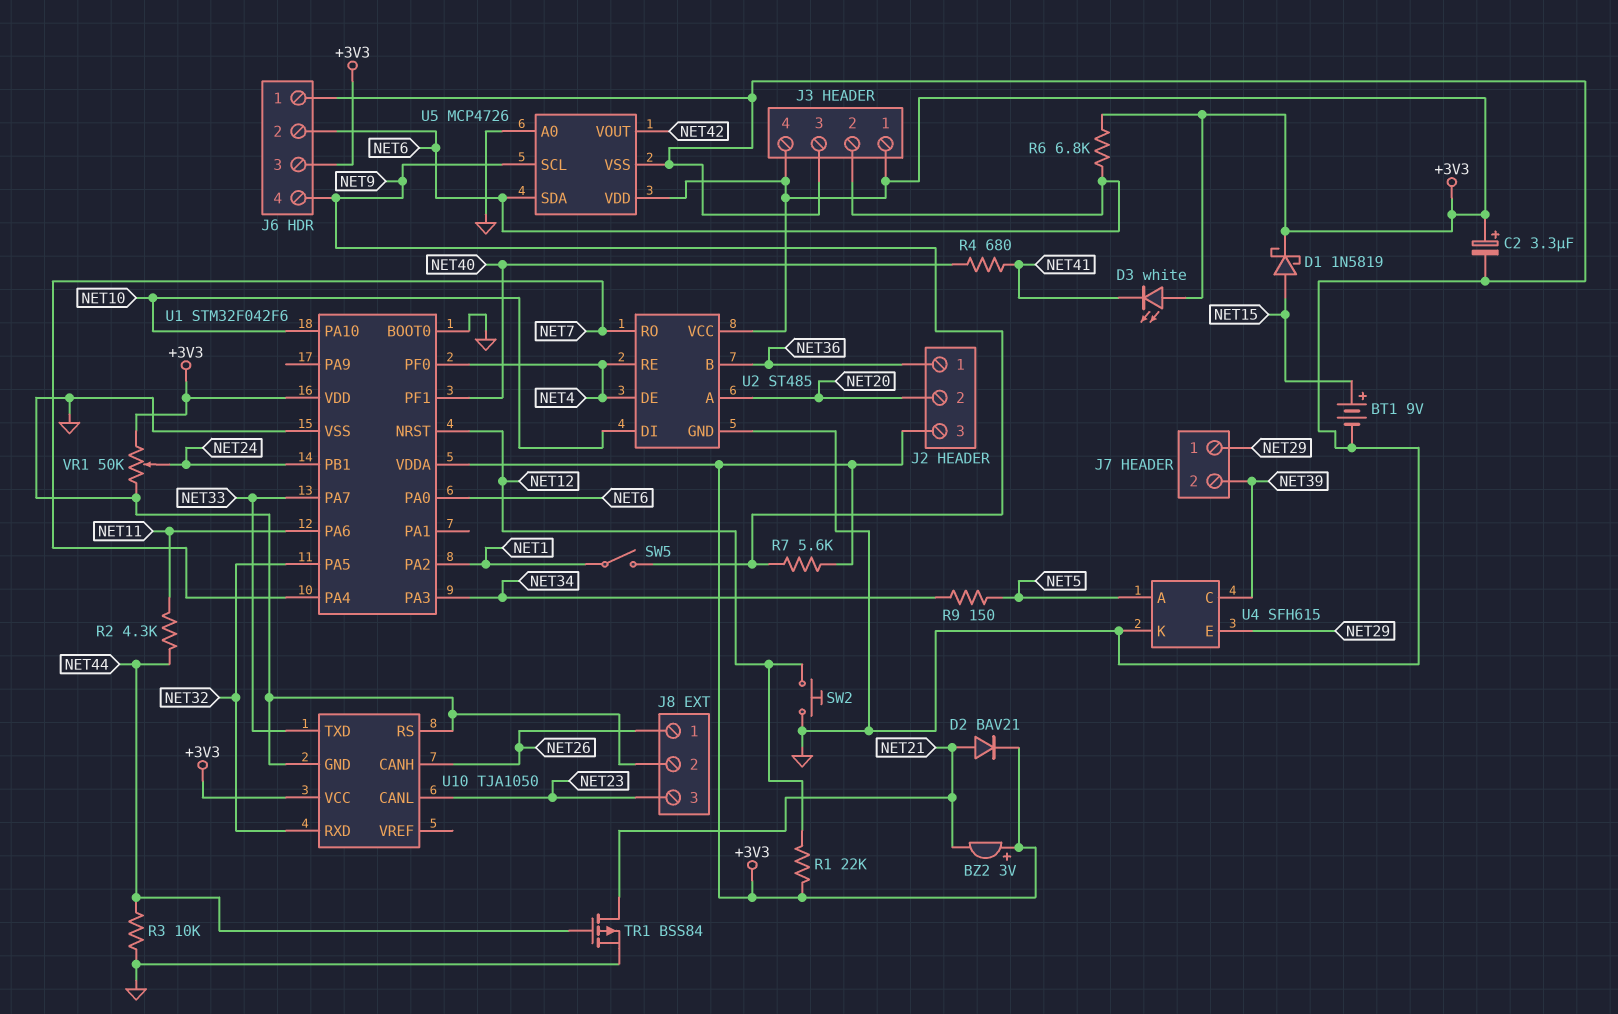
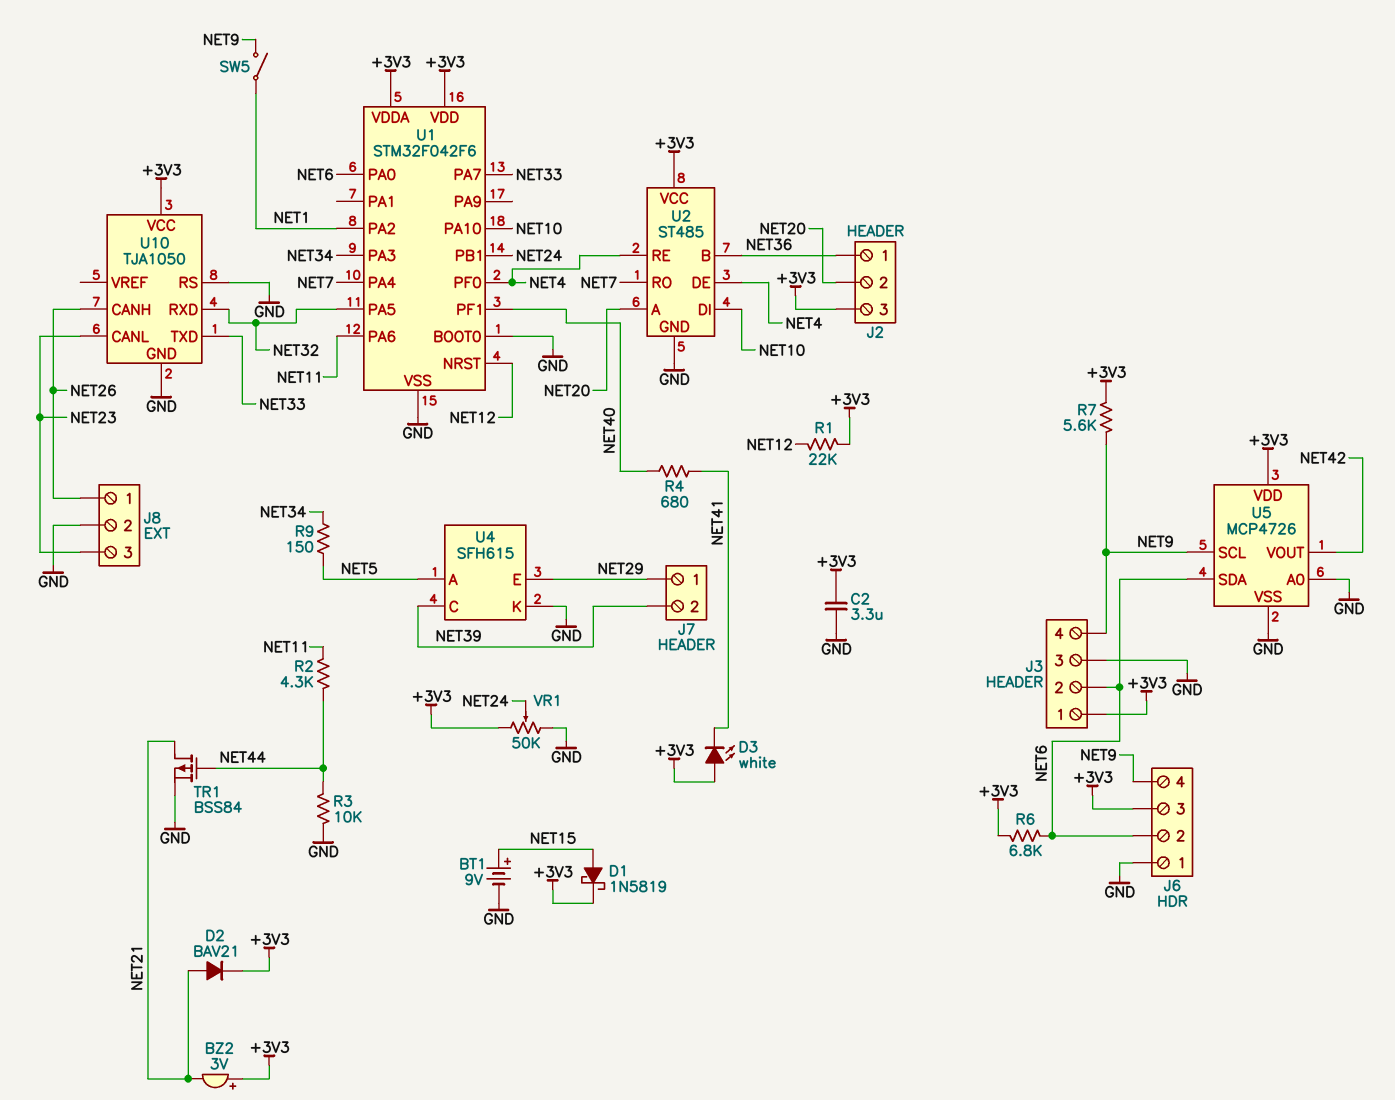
C2: 3.3uF (plus +3V3, minus GND) -> 3.3uF (+3V3, GND)
J3 pin 4: +3V3 -> NET9
SW2: button (GND, NET12) -> none

